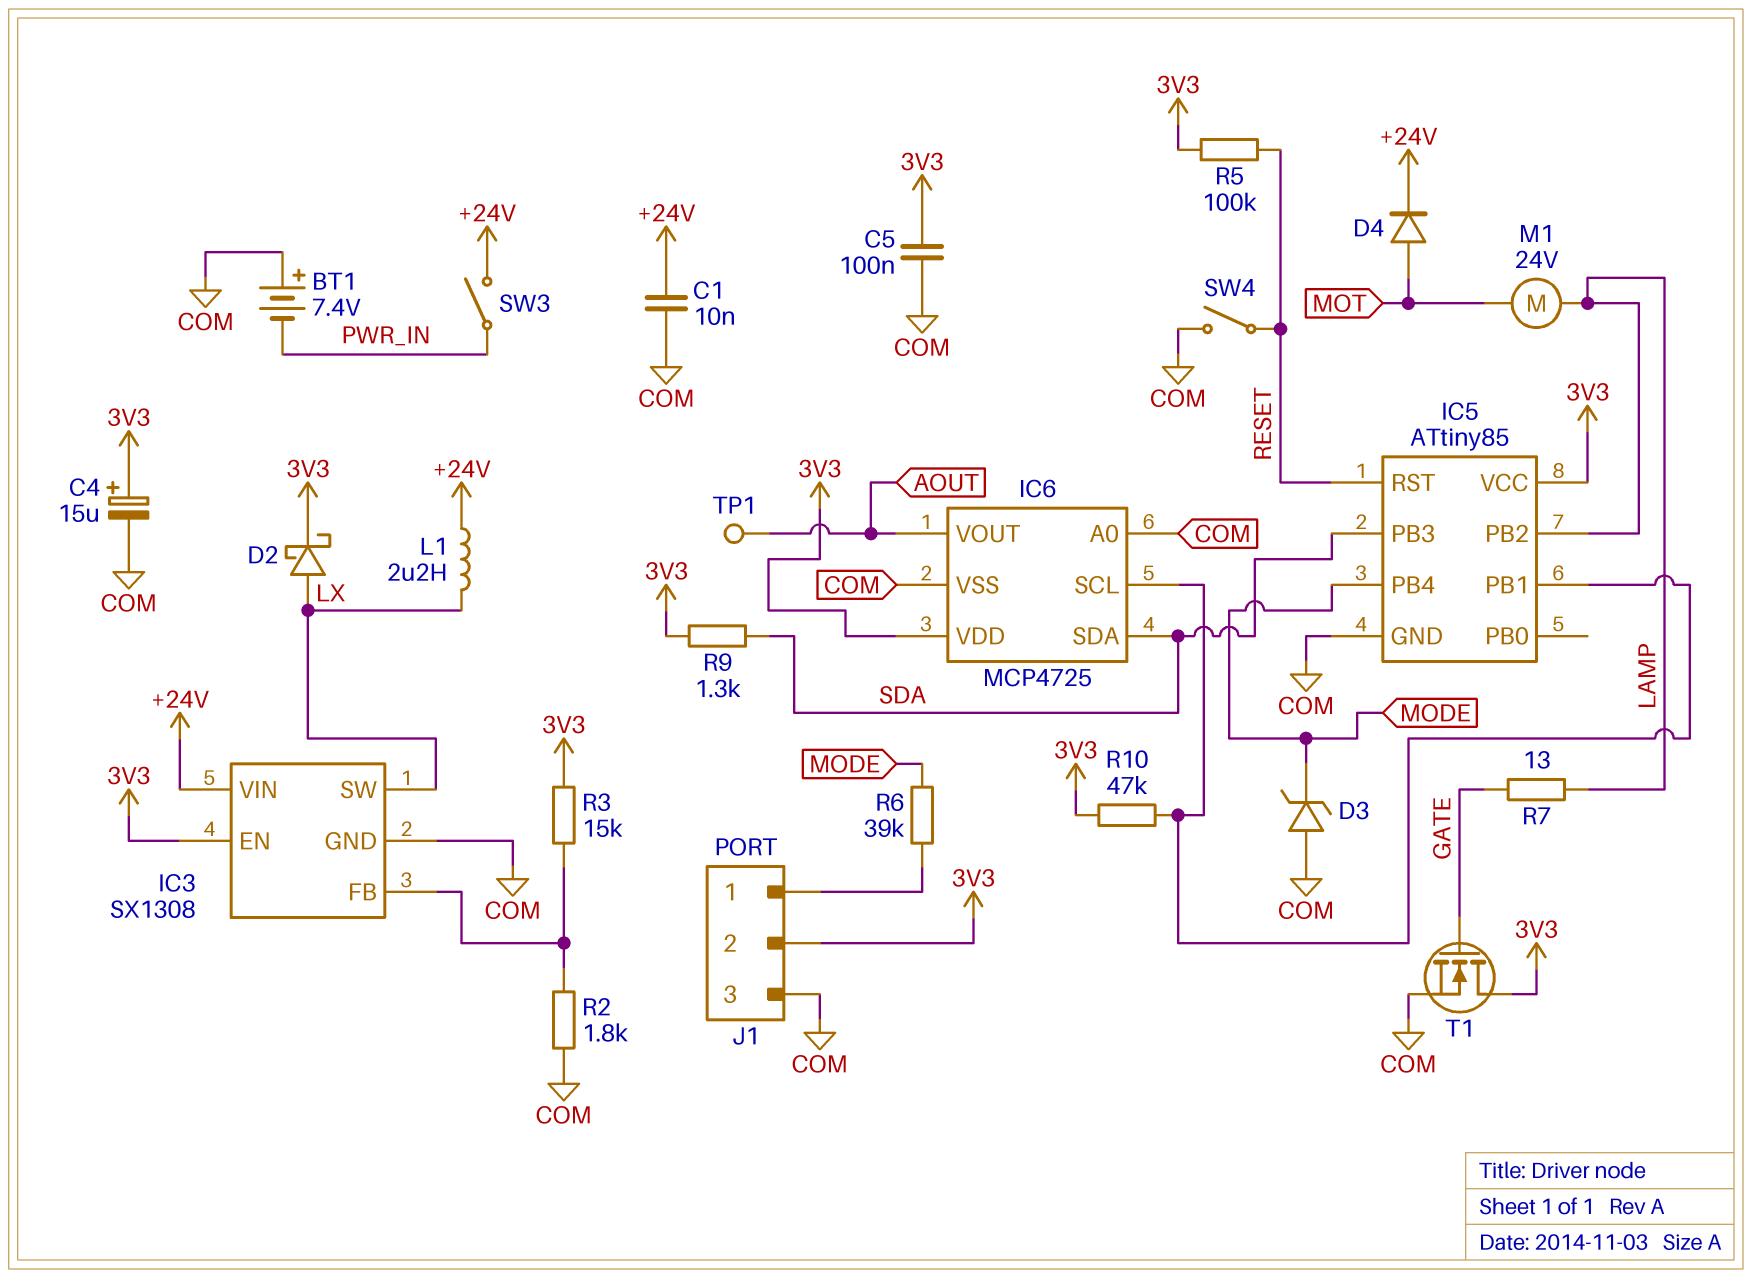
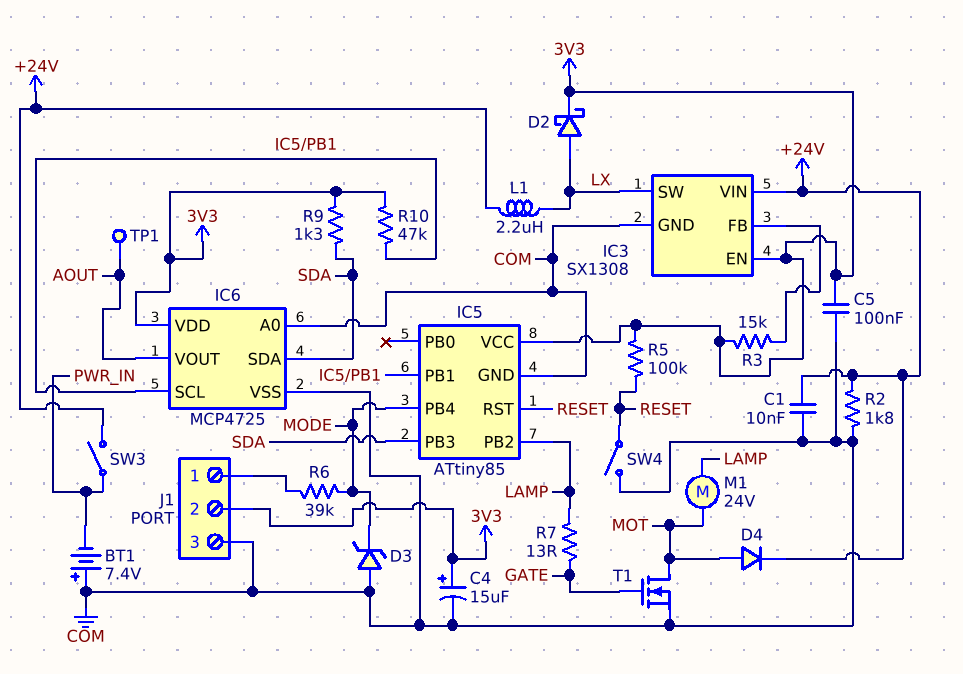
R2: 1.8k (COM, IC3/FB) -> 1.8k (+24V, COM)
T1: NMOS (G GATE, D 3V3, S COM) -> NMOS (G GATE, D MOT, S COM)

